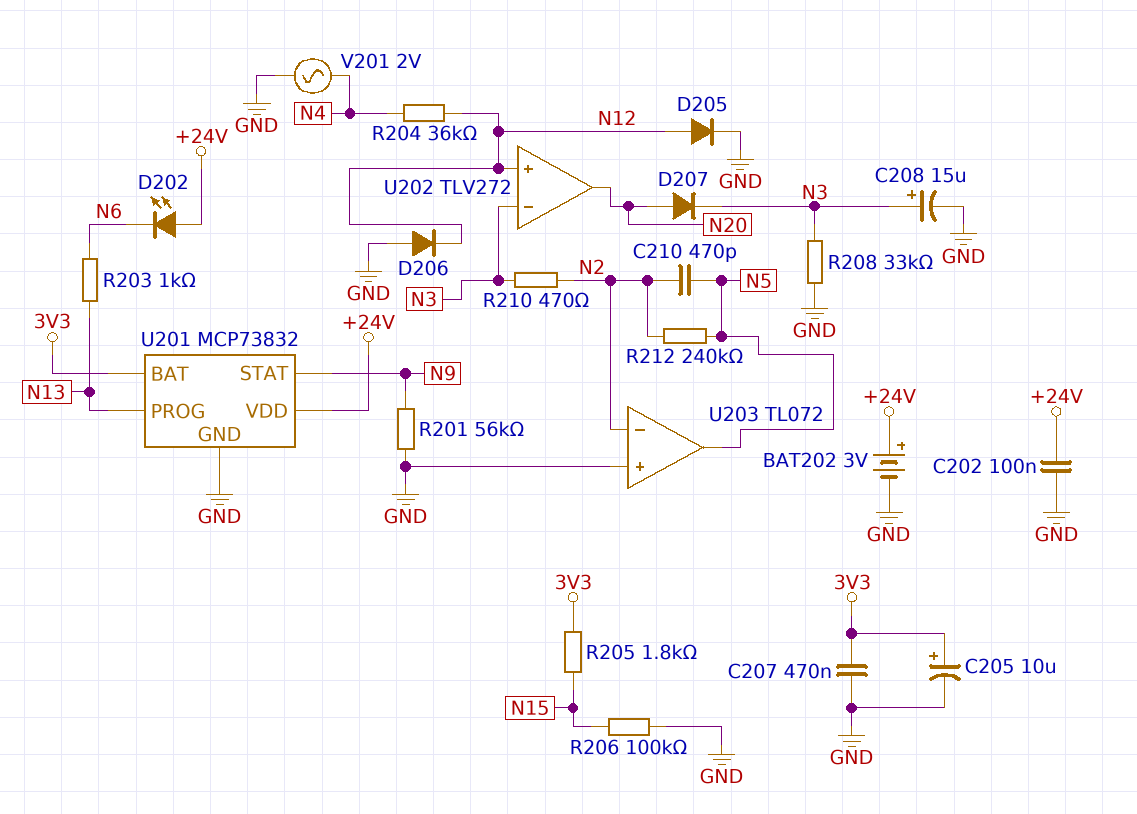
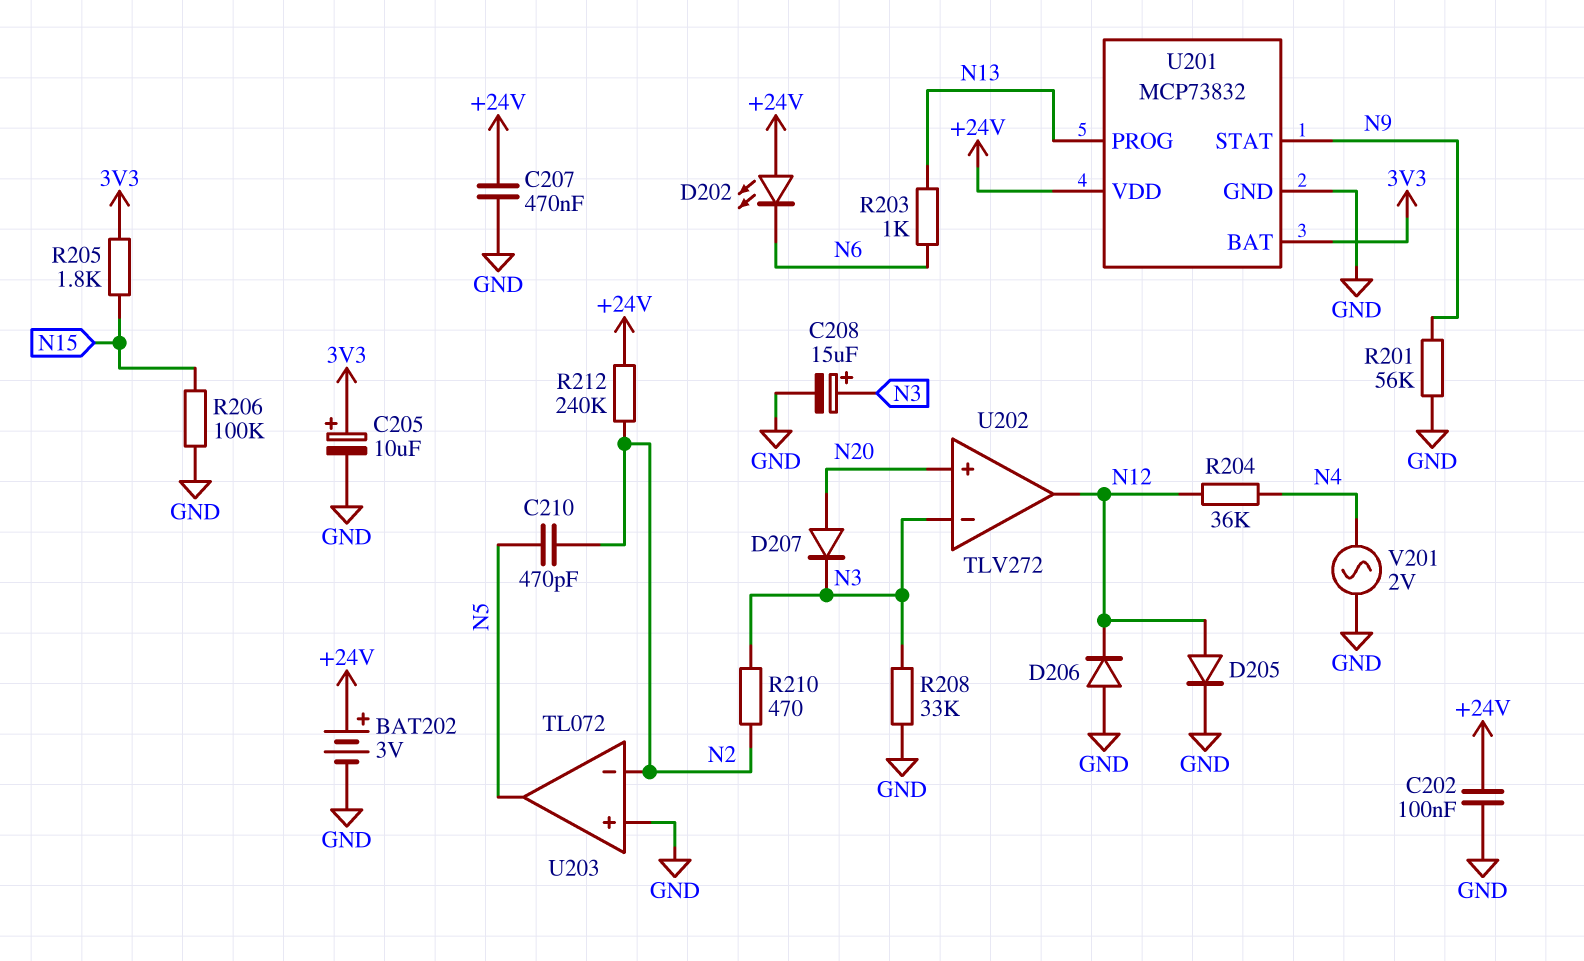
C207: 470nF (3V3, GND) -> 470nF (+24V, GND)
R212: 240k (N2, N5) -> 240k (+24V, N2)
U202 pin in+: N12 -> N20
U202 pin out: N20 -> N12

